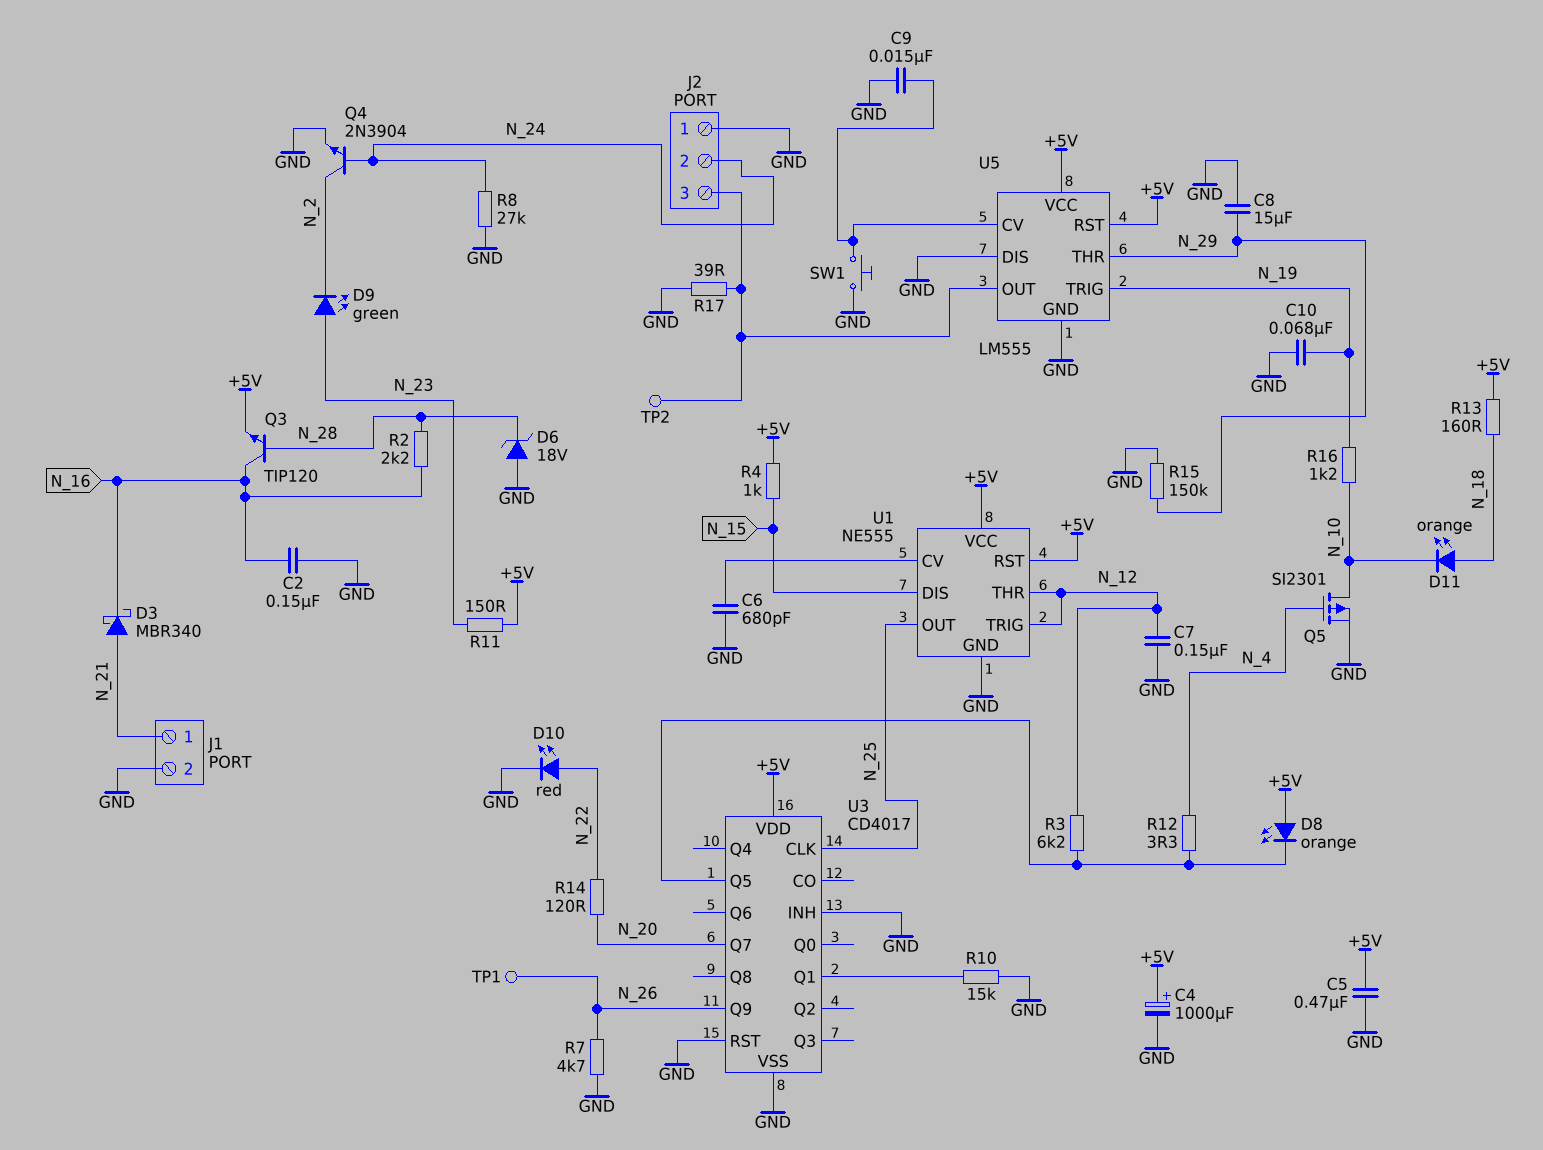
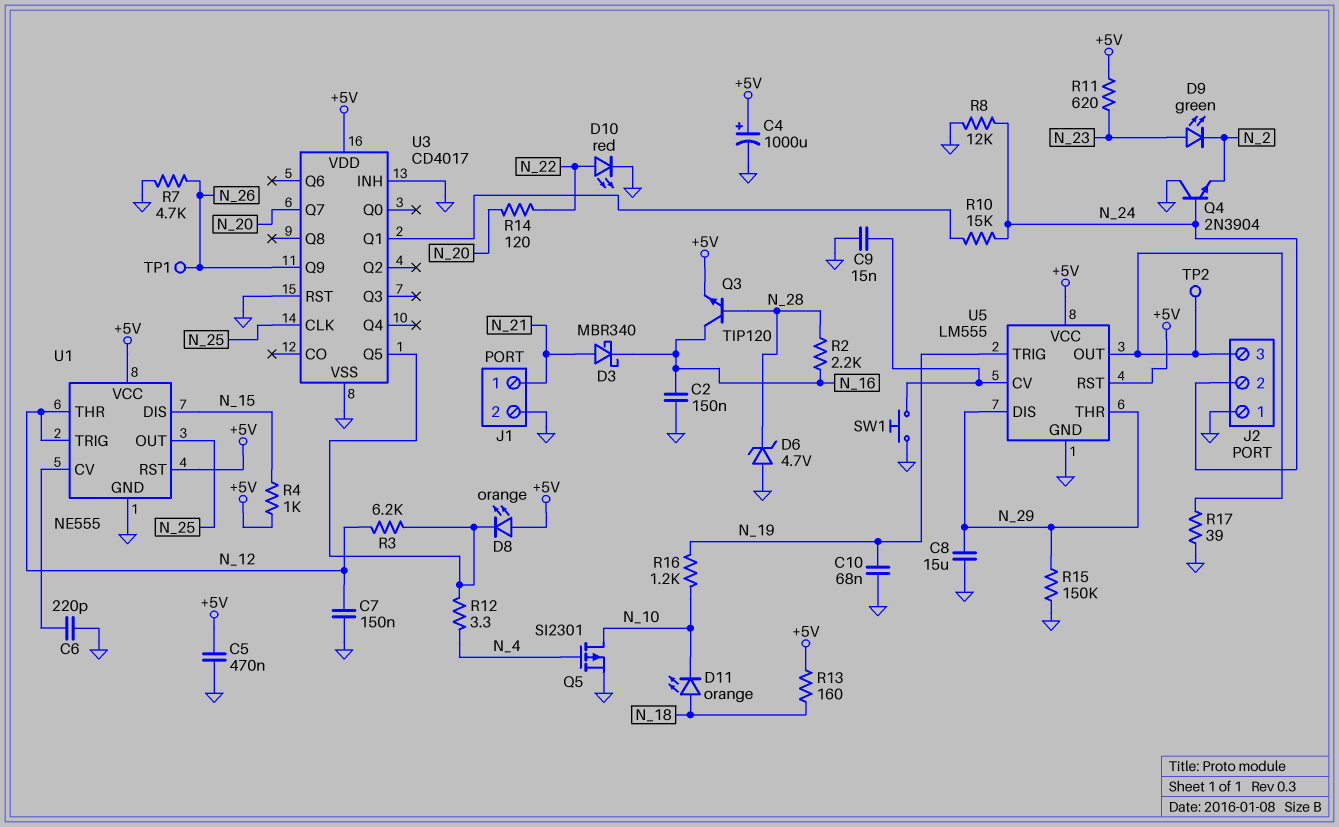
C6: 680pF (GND, U1/CV) -> 220pF (GND, U1/CV)
D6: zener 18V (A GND, K N_28) -> zener 4.7V (A GND, K N_28)
Q4: NPN 2N3904 (B N_24, C N_2, E GND) -> NPN 2N3904 (B N_24, C GND, E N_2)
R8: 27k (GND, N_24) -> 12k (GND, N_24)
R10: 15k (GND, U3/Q1) -> 15k (N_24, U3/Q1)
R11: 150 (+5V, N_23) -> 620 (+5V, N_23)
U5 pin DIS: GND -> N_29

